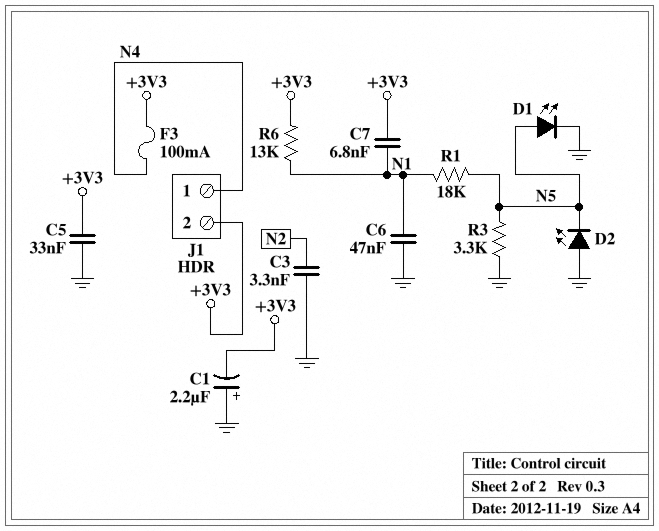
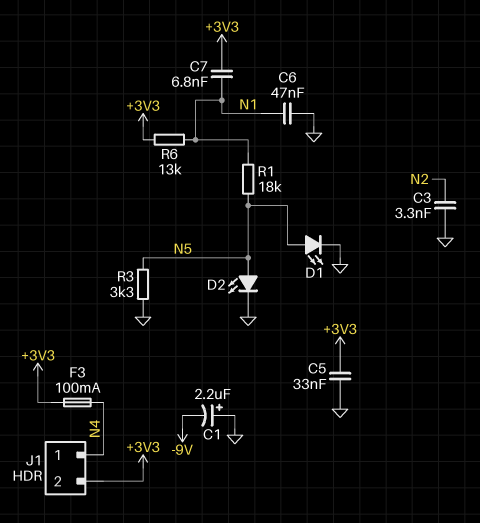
C1: 2.2uF (plus GND, minus +3V3) -> 2.2uF (plus GND, minus -9V)
D2: LED (A GND, K N5) -> LED (A N5, K GND)

